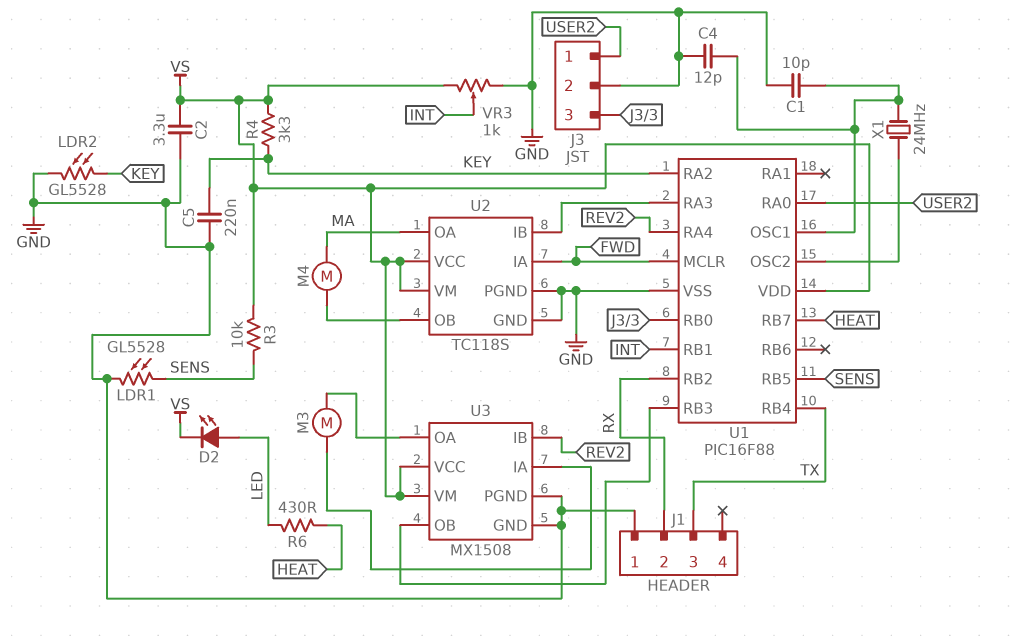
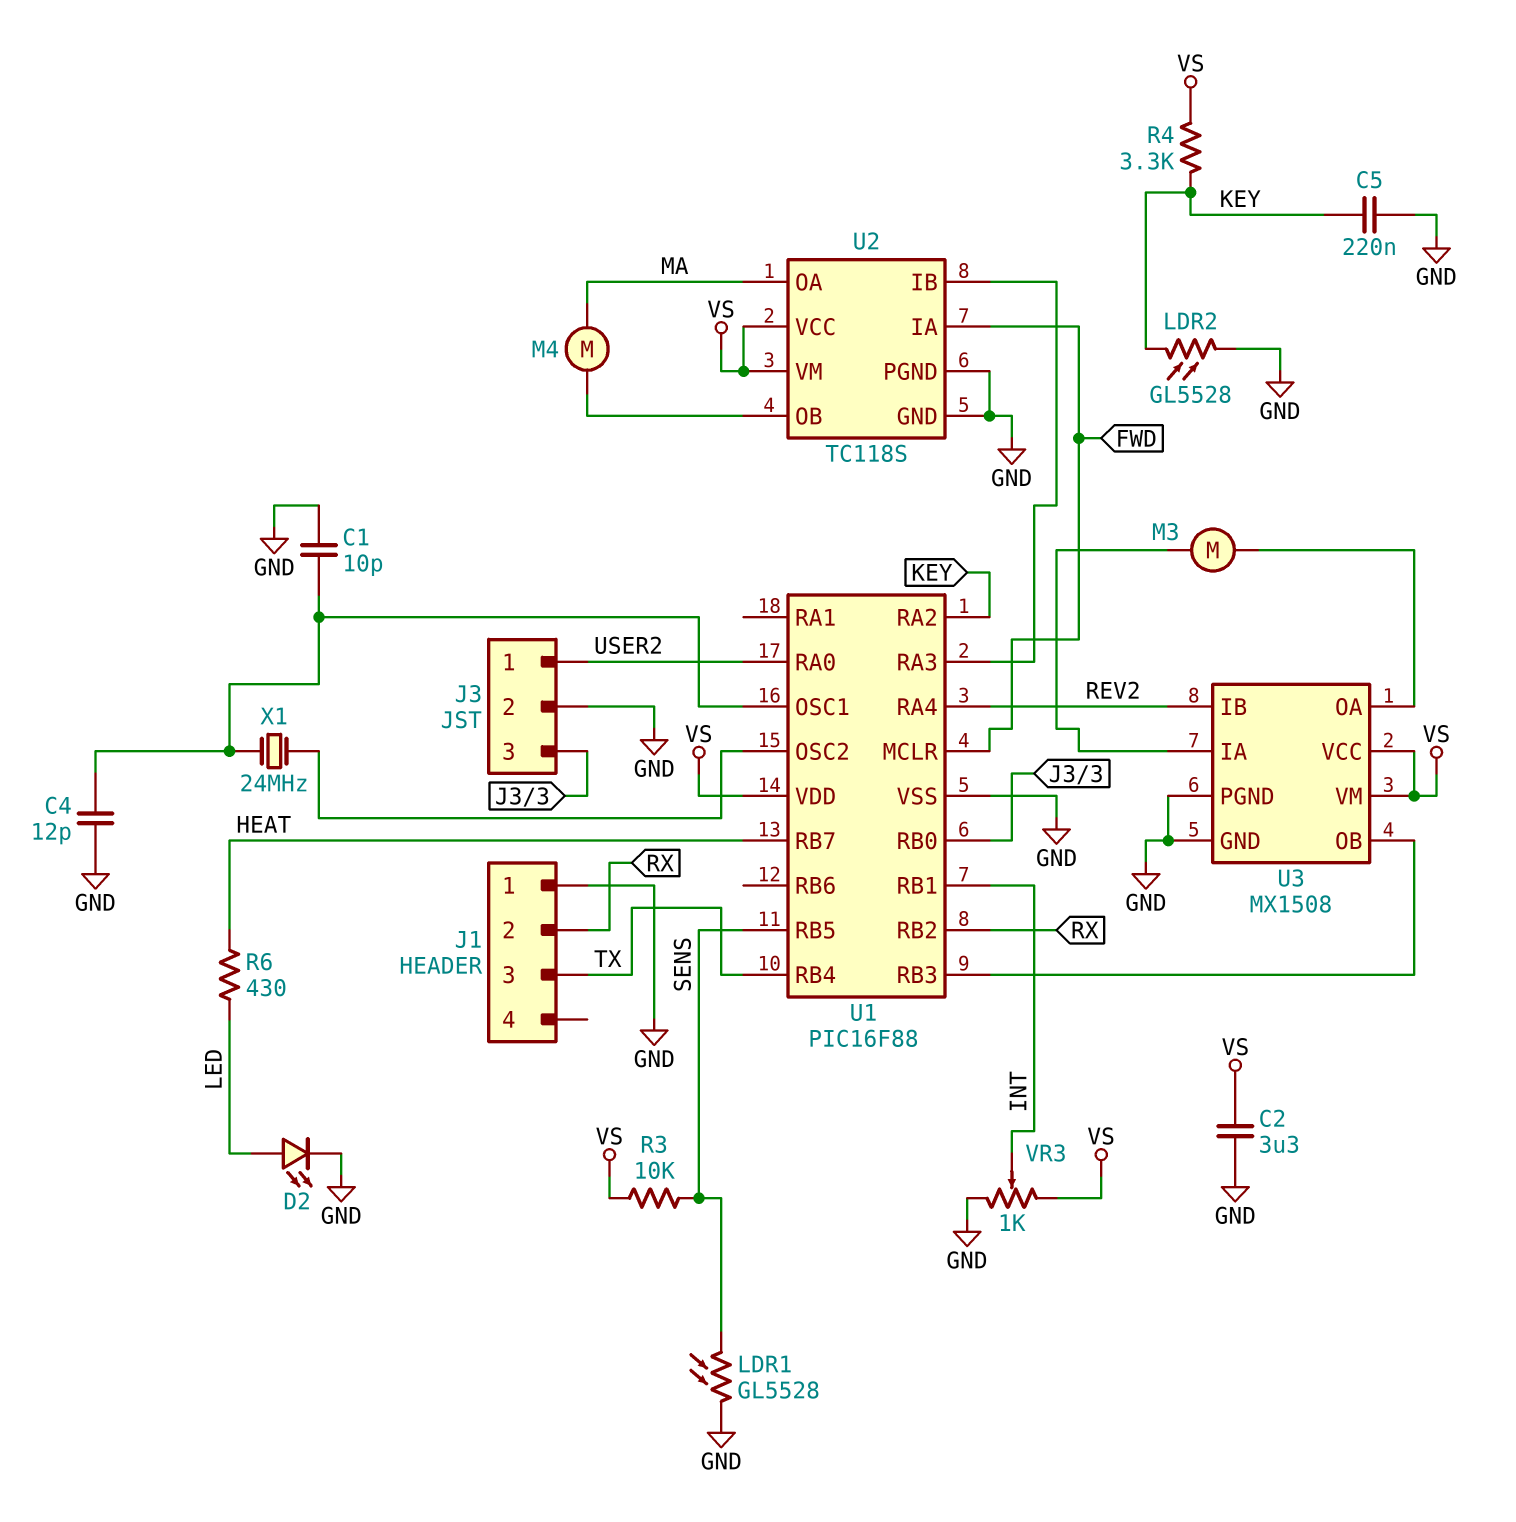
D2: LED (A LED, K VS) -> LED (A LED, K GND)

